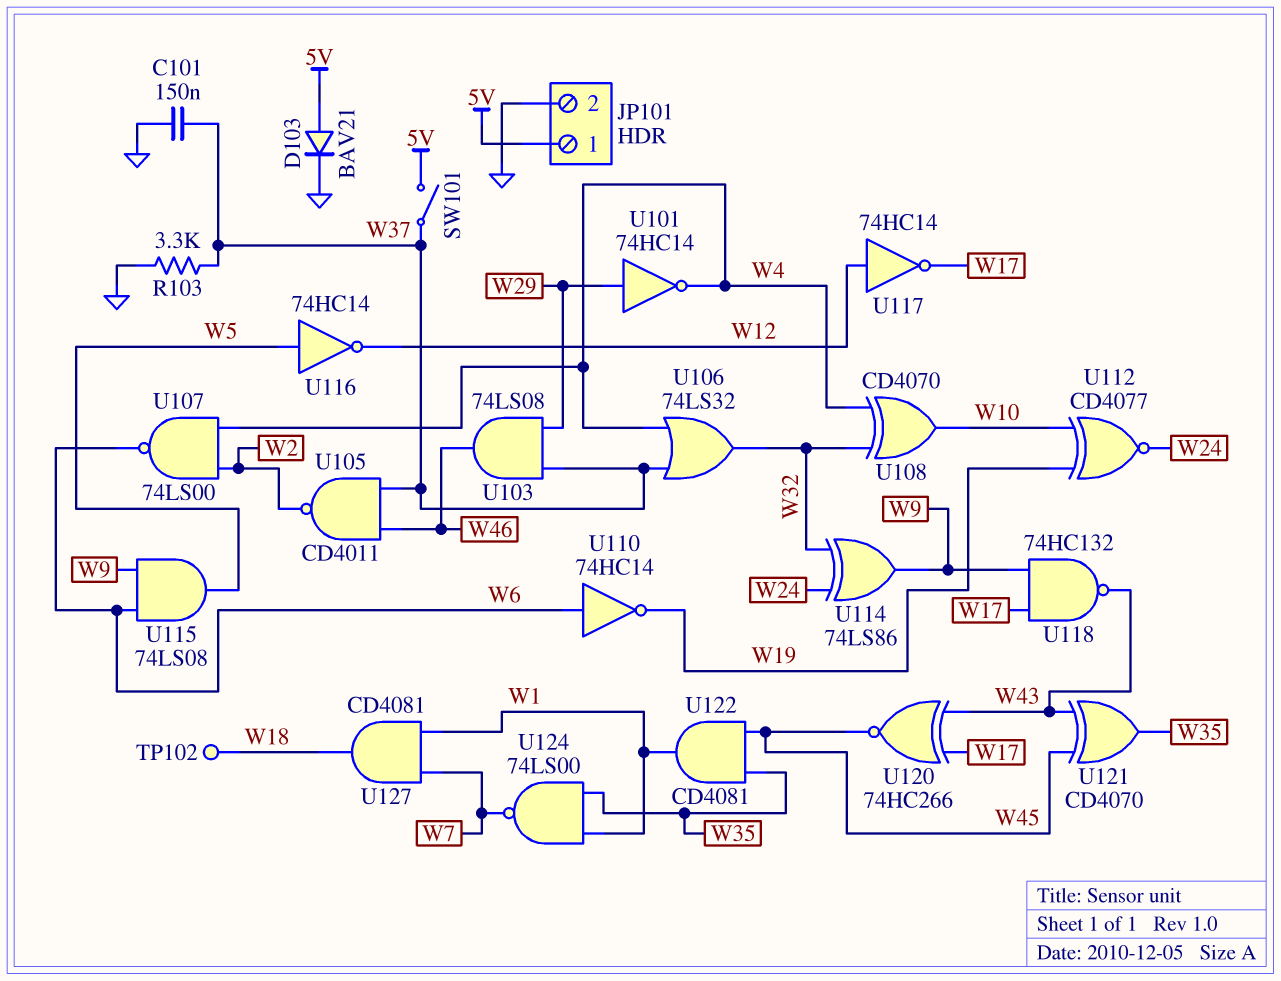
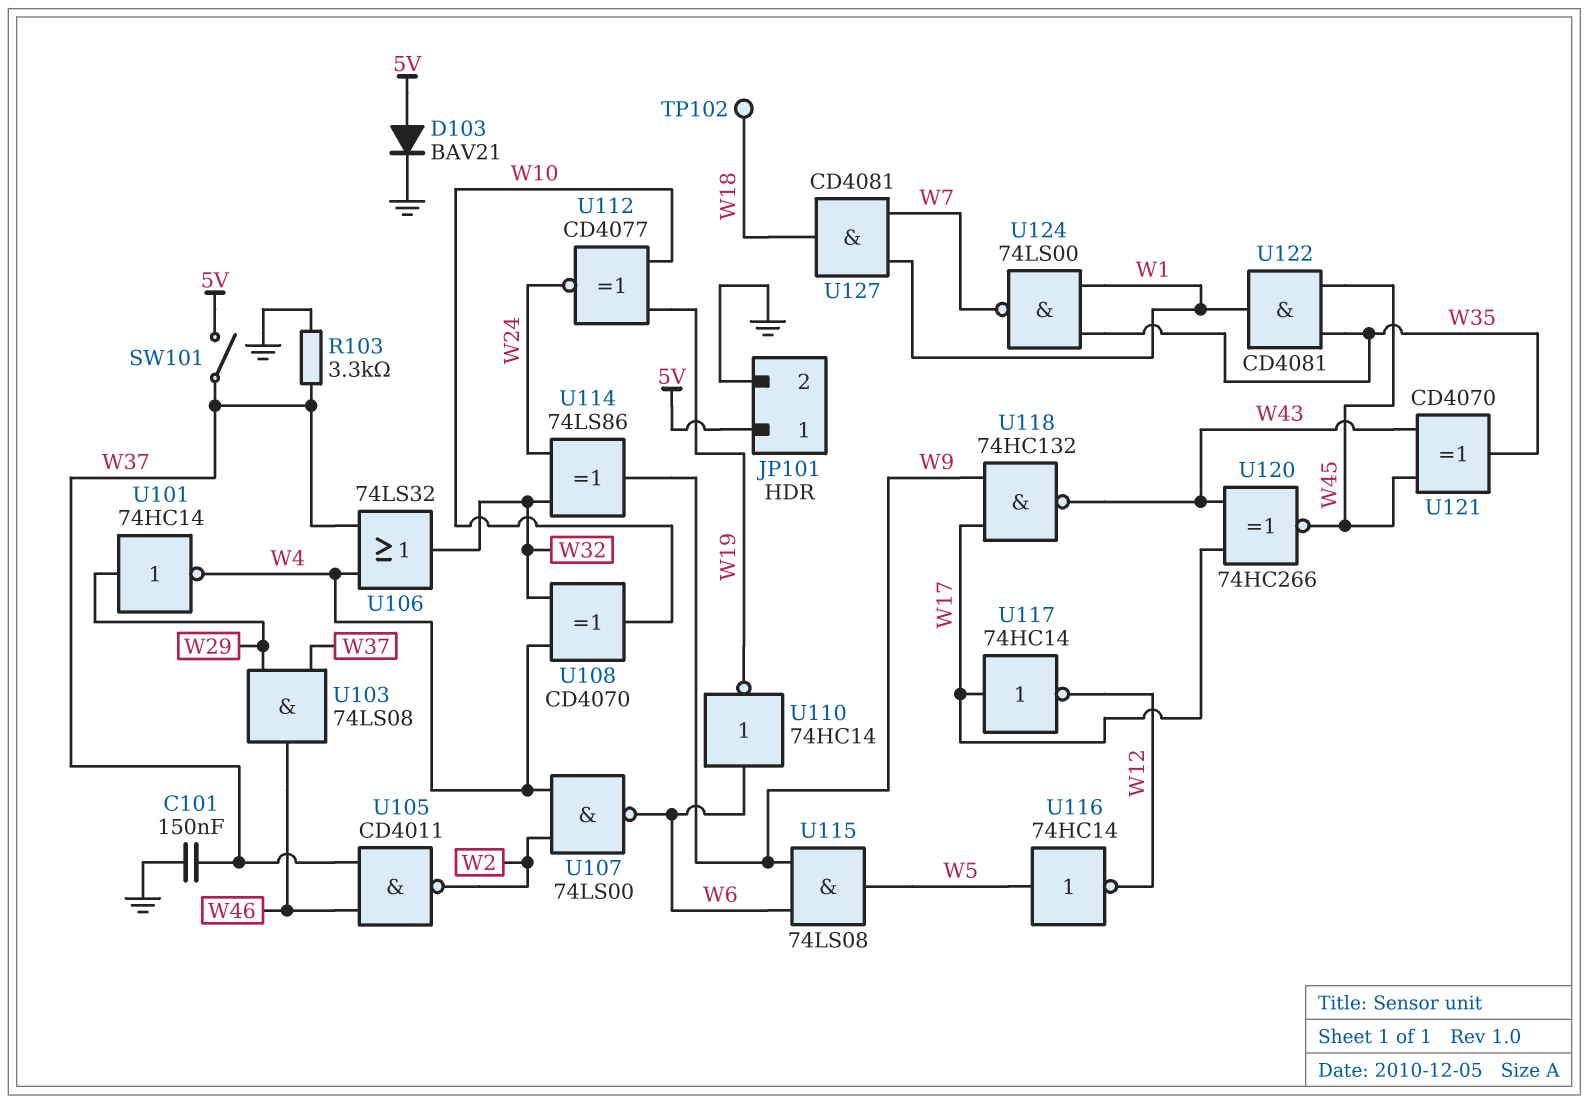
U117: NOT 74HC14 (in W12, out W17) -> NOT 74HC14 (in W17, out W12)

